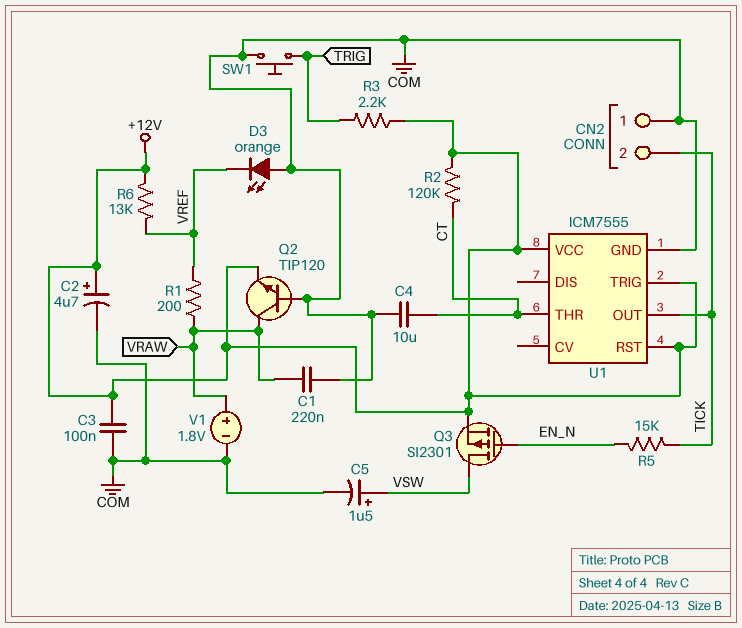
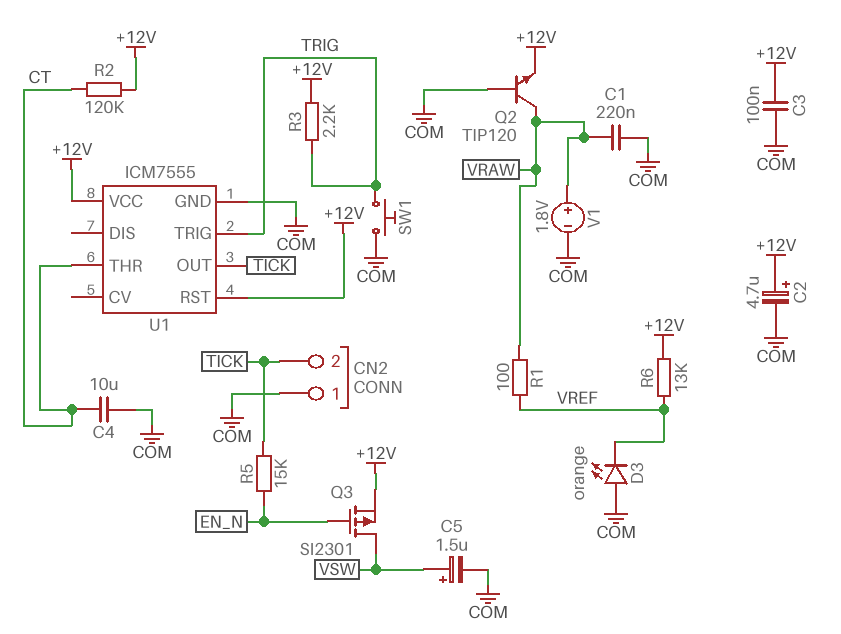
R1: 200 (VRAW, VREF) -> 100 (VRAW, VREF)
U1 pin TRIG: +12V -> TRIG

